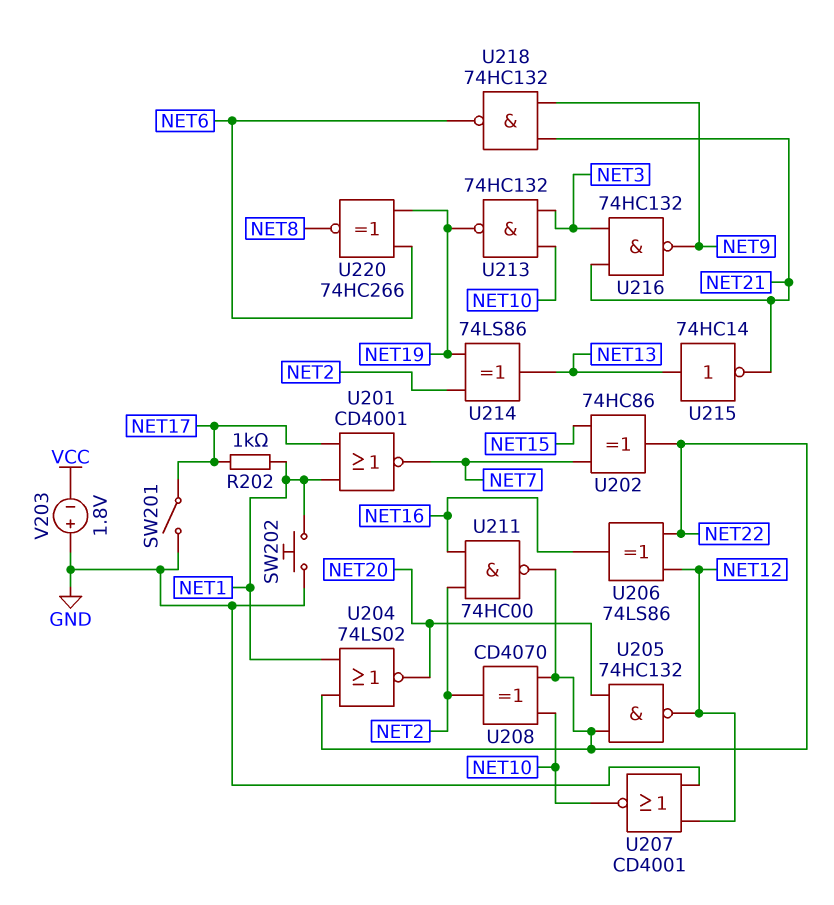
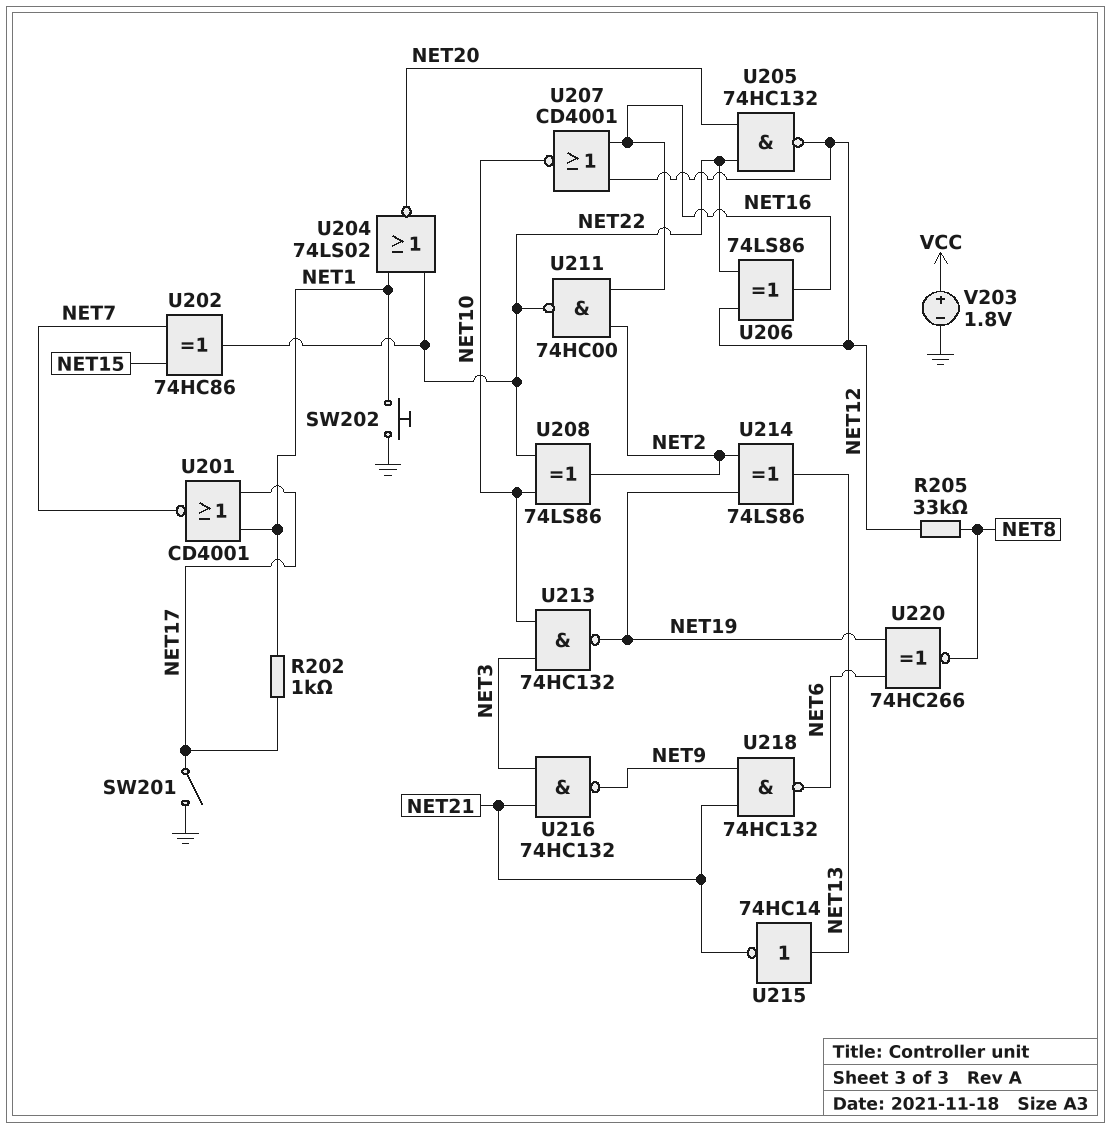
R205: none -> 33k (NET8, NET12)
U207: NOR CD4001 (in GND, in NET12, out NET10) -> NOR CD4001 (in NET12, in NET16, out NET10)
U208: XOR CD4070 (in NET10, in NET22, out NET2) -> XOR 74LS86 (in NET10, in NET22, out NET2)
V203: 1.8V (plus GND, minus VCC) -> 1.8V (plus VCC, minus GND)

